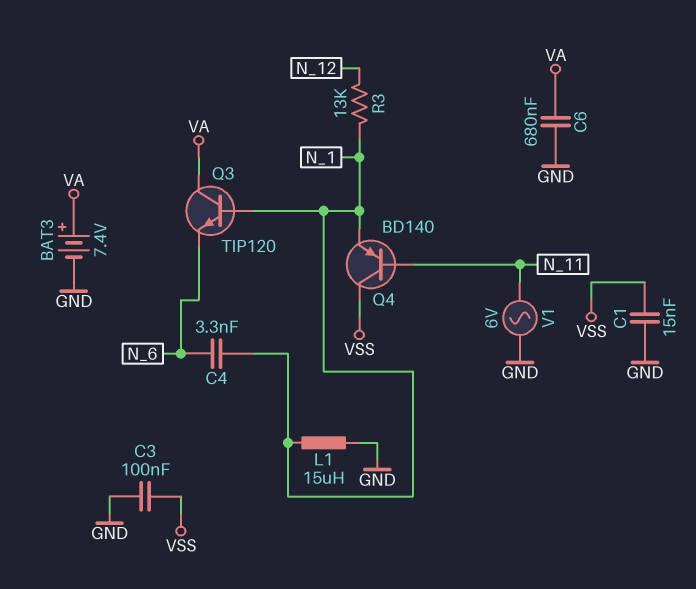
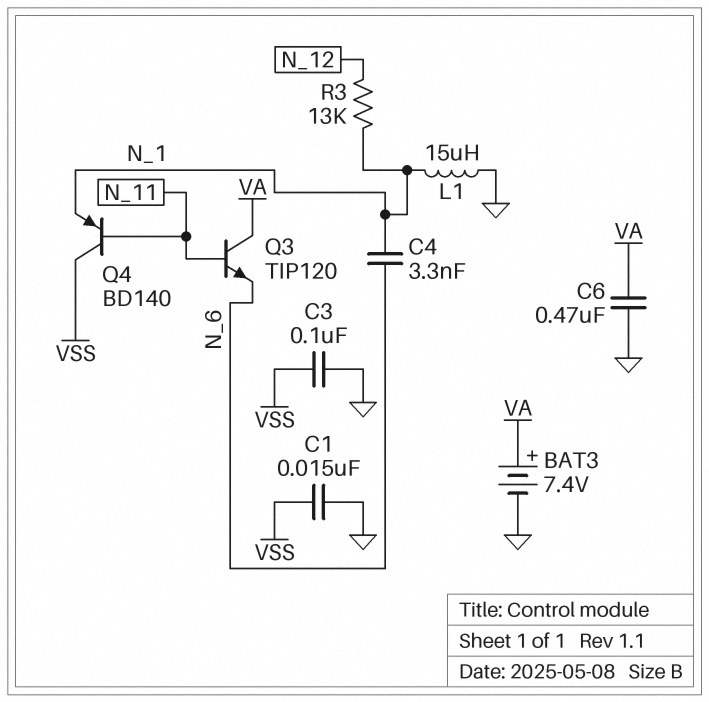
C6: 680nF (GND, VA) -> 470nF (GND, VA)
Q3: NPN TIP120 (B N_1, C VA, E N_6) -> NPN TIP120 (B N_11, C VA, E N_6)
V1: AC 6V (GND, N_11) -> none

